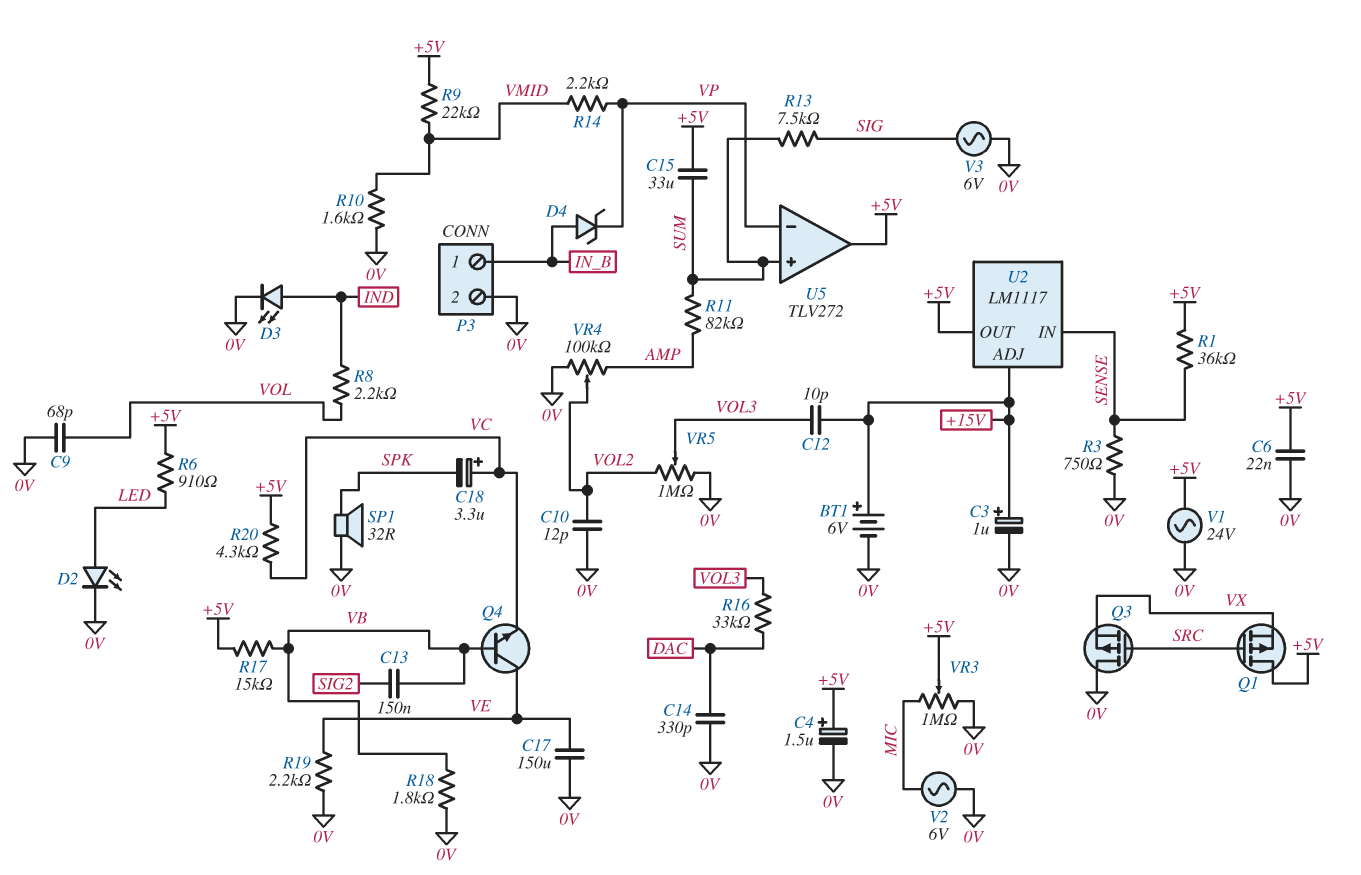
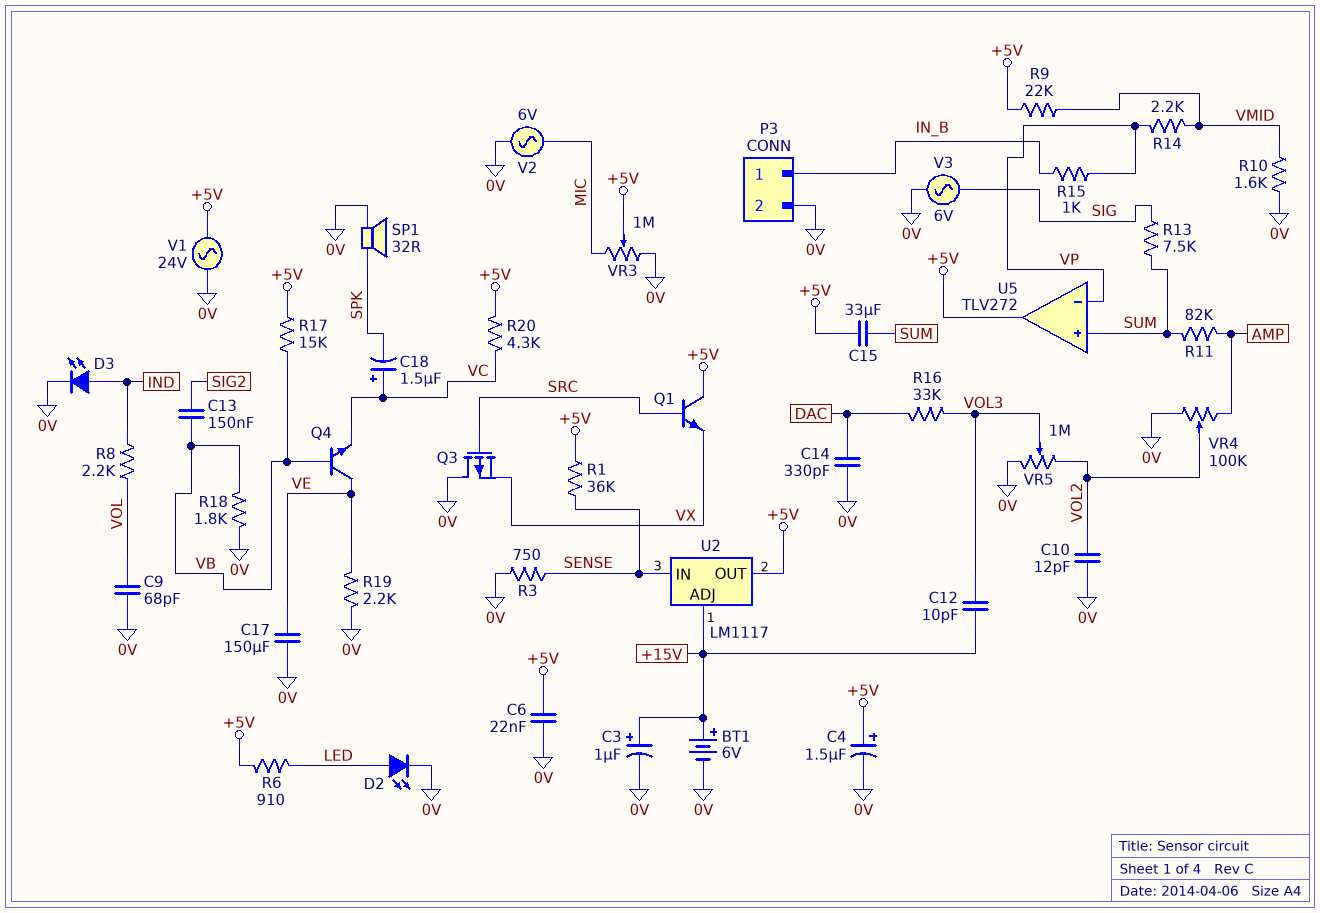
C18: 3.3uF (plus VC, minus SPK) -> 1.5uF (plus VC, minus SPK)
D4: zener (A IN_B, K VP) -> none
Q1: PMOS (G SRC, D +5V, S VX) -> NPN (B SRC, C +5V, E VX)
R15: none -> 1k (IN_B, VP)

